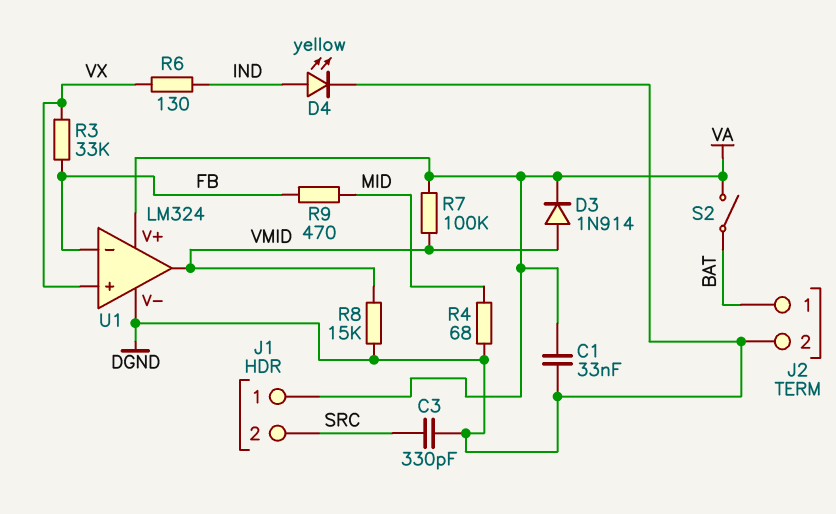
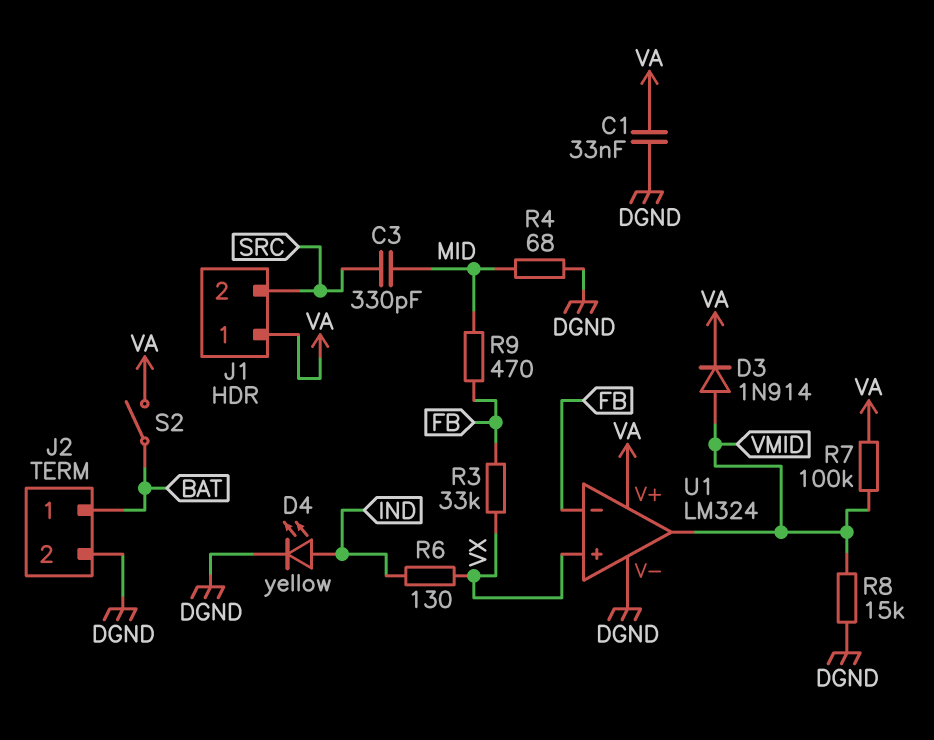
C3: 330pF (DGND, SRC) -> 330pF (MID, SRC)

